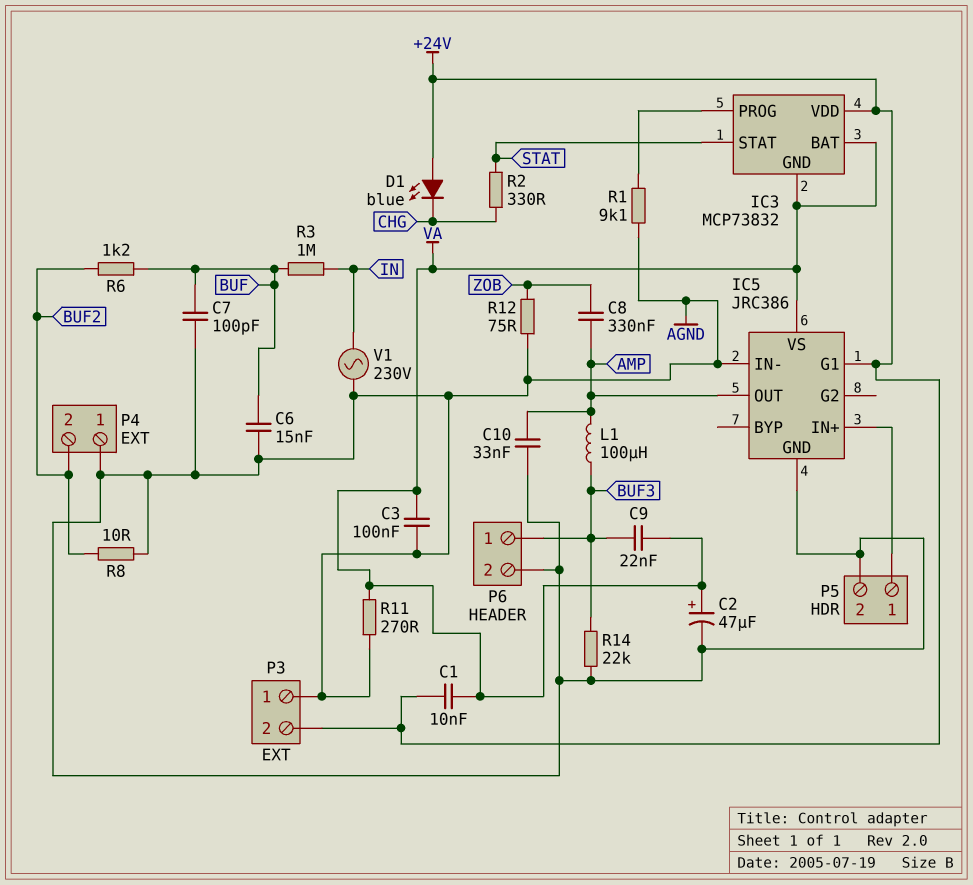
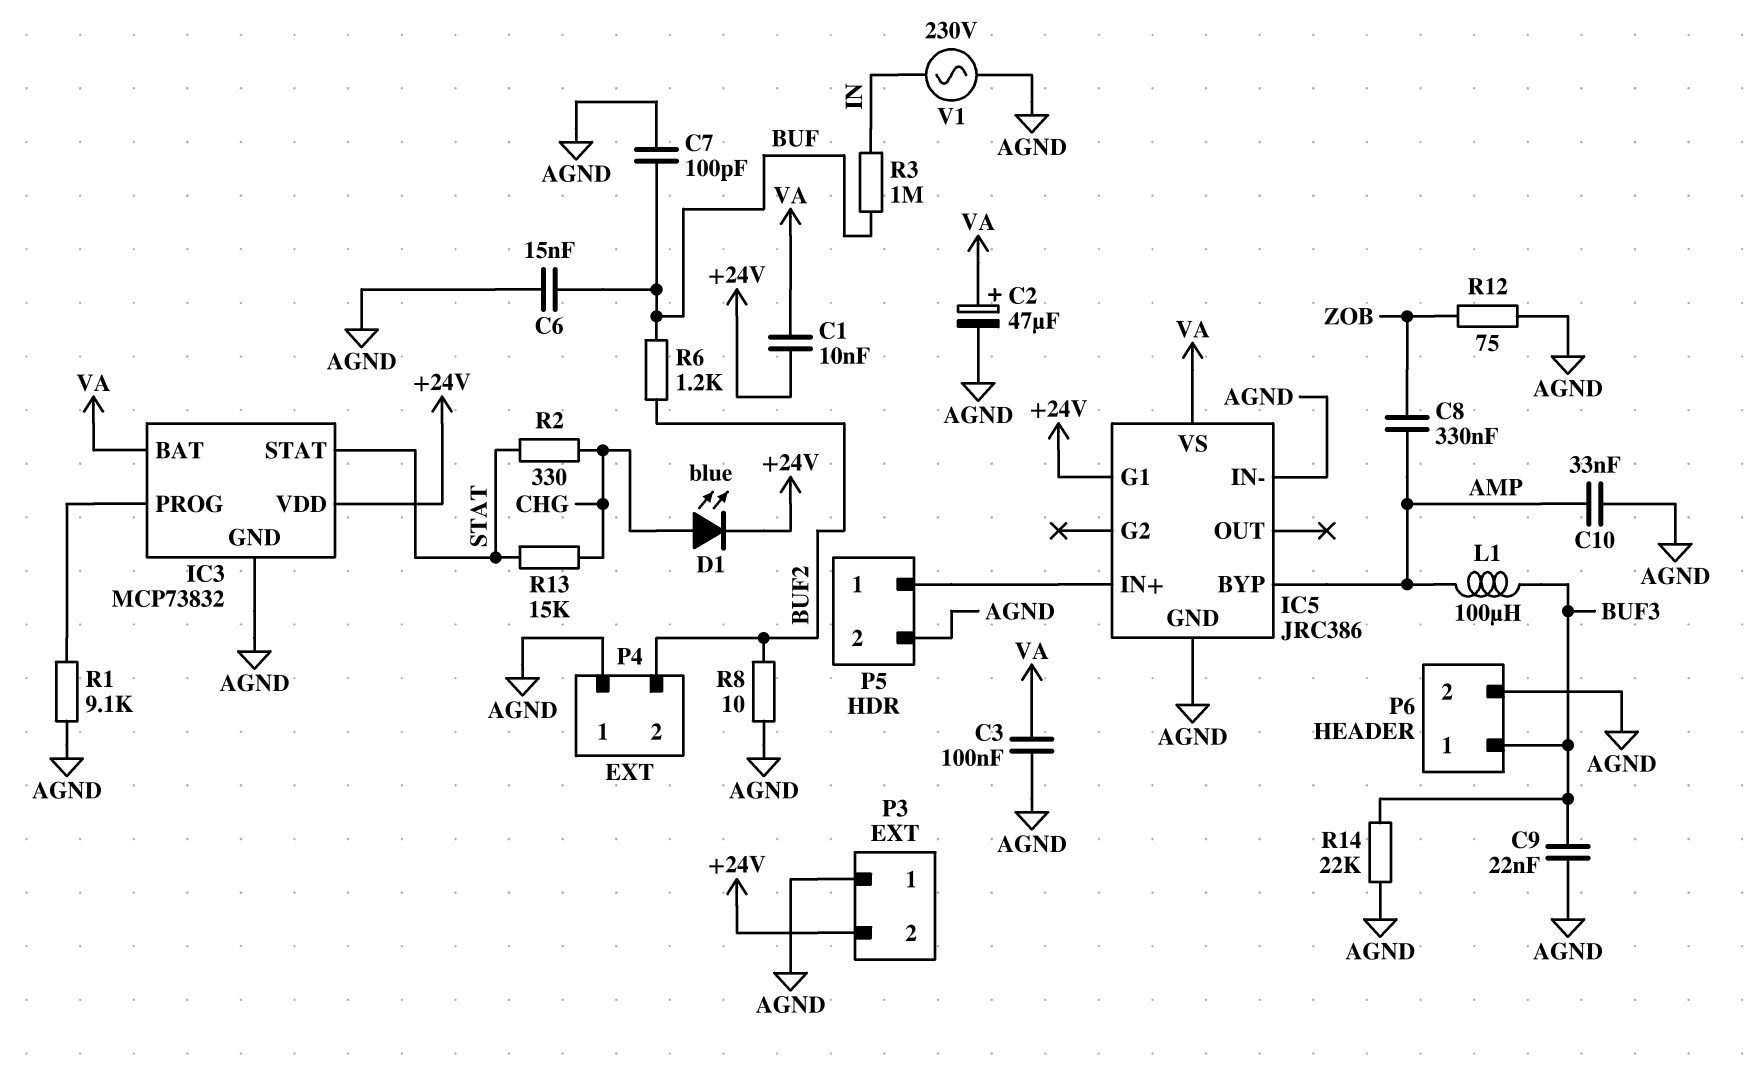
C9: 22nF (BUF3, VA) -> 22nF (AGND, BUF3)
D1: LED blue (A +24V, K CHG) -> LED blue (A CHG, K +24V)
IC3 pin GND: VA -> AGND
IC5 pin BYP: none -> AMP
IC5 pin OUT: AMP -> none
R11: 270 (AGND, VA) -> none
R13: none -> 15k (CHG, STAT)

